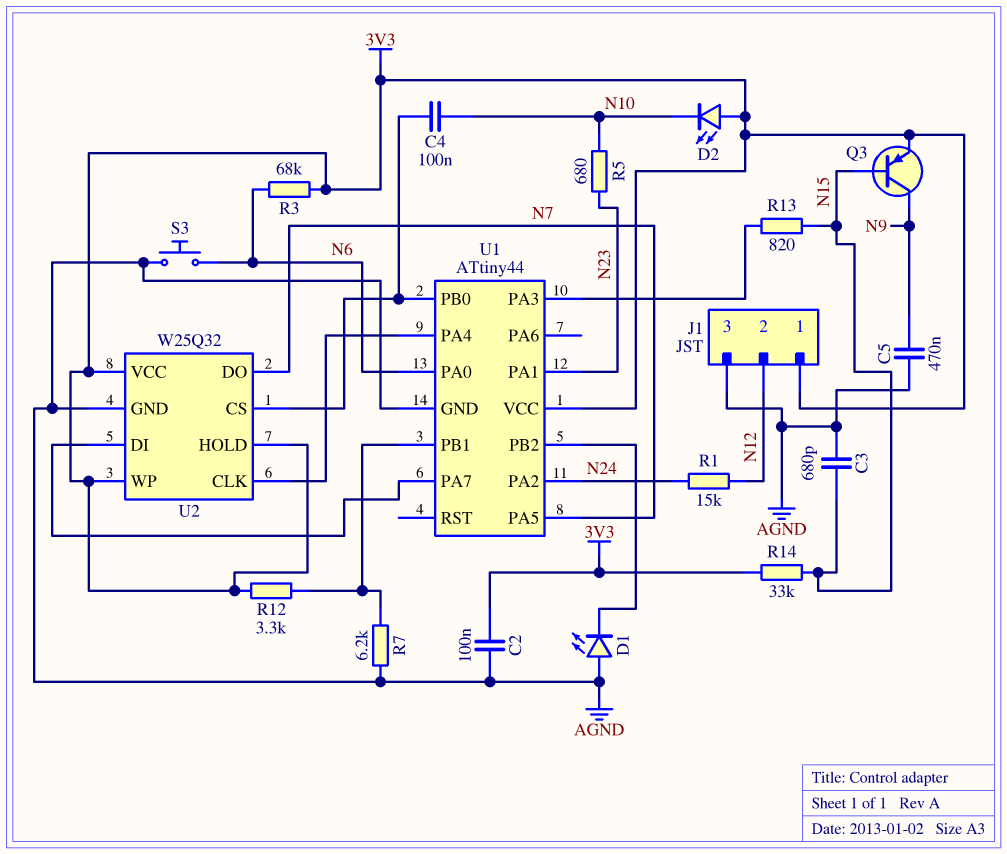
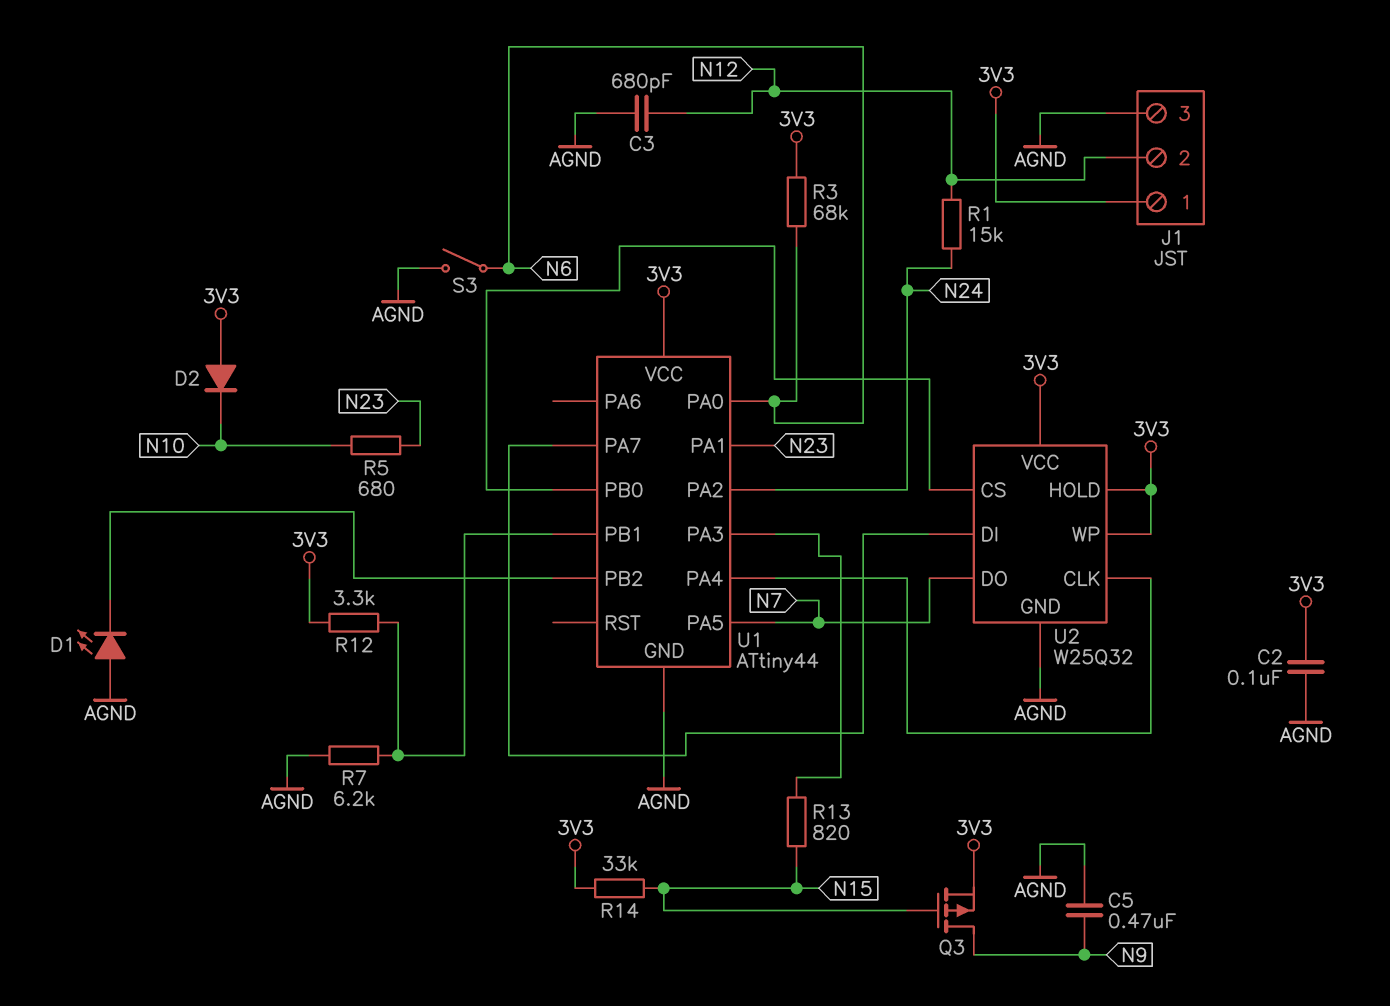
C3: 680pF (AGND, N15) -> 680pF (AGND, N12)
C4: 100nF (N10, U1/PB0) -> none
D2: LED (A 3V3, K N10) -> diode (A 3V3, K N10)
Q3: PNP (B N15, C N9, E 3V3) -> PMOS (G N15, D N9, S 3V3)
S3: button (AGND, N6) -> switch (AGND, N6)

